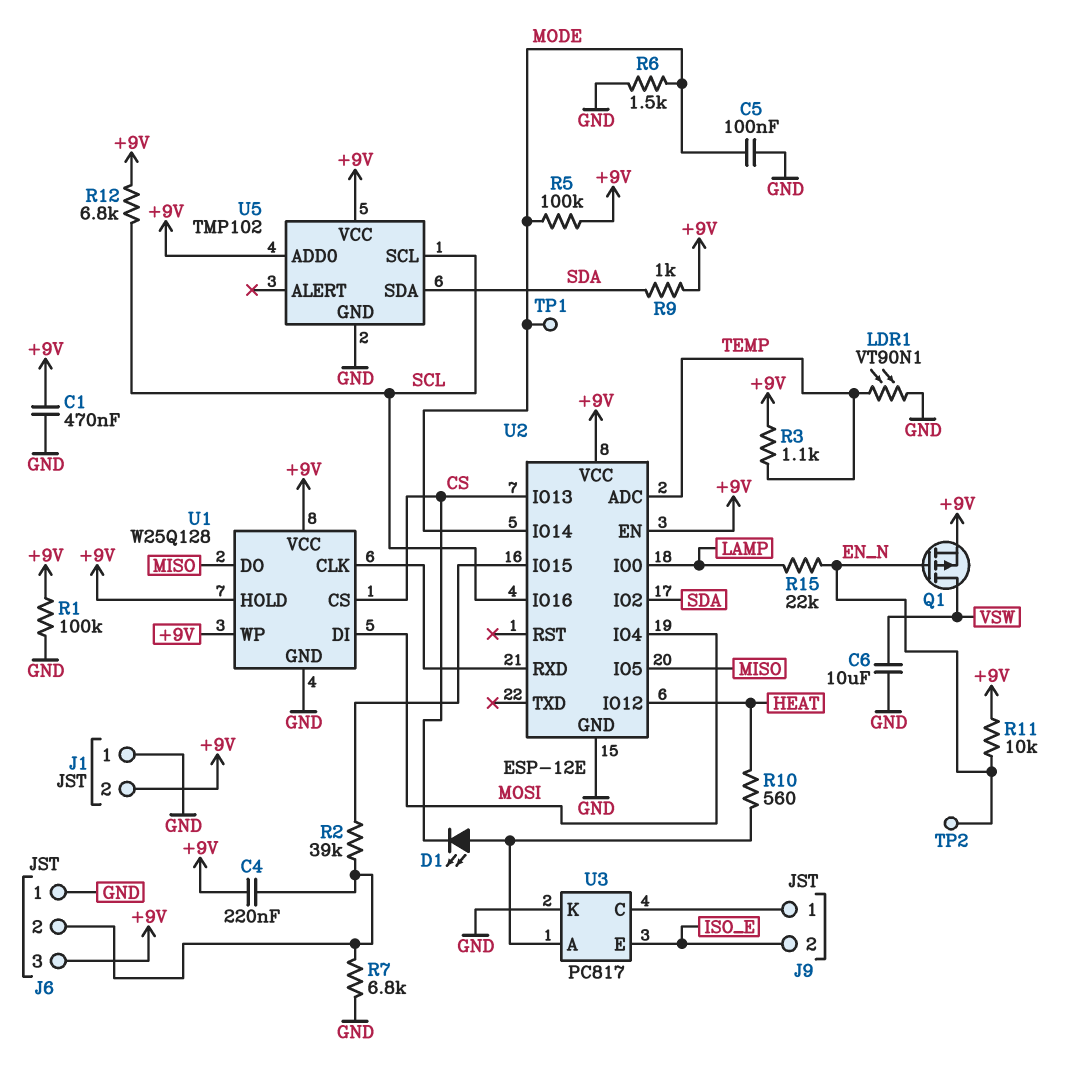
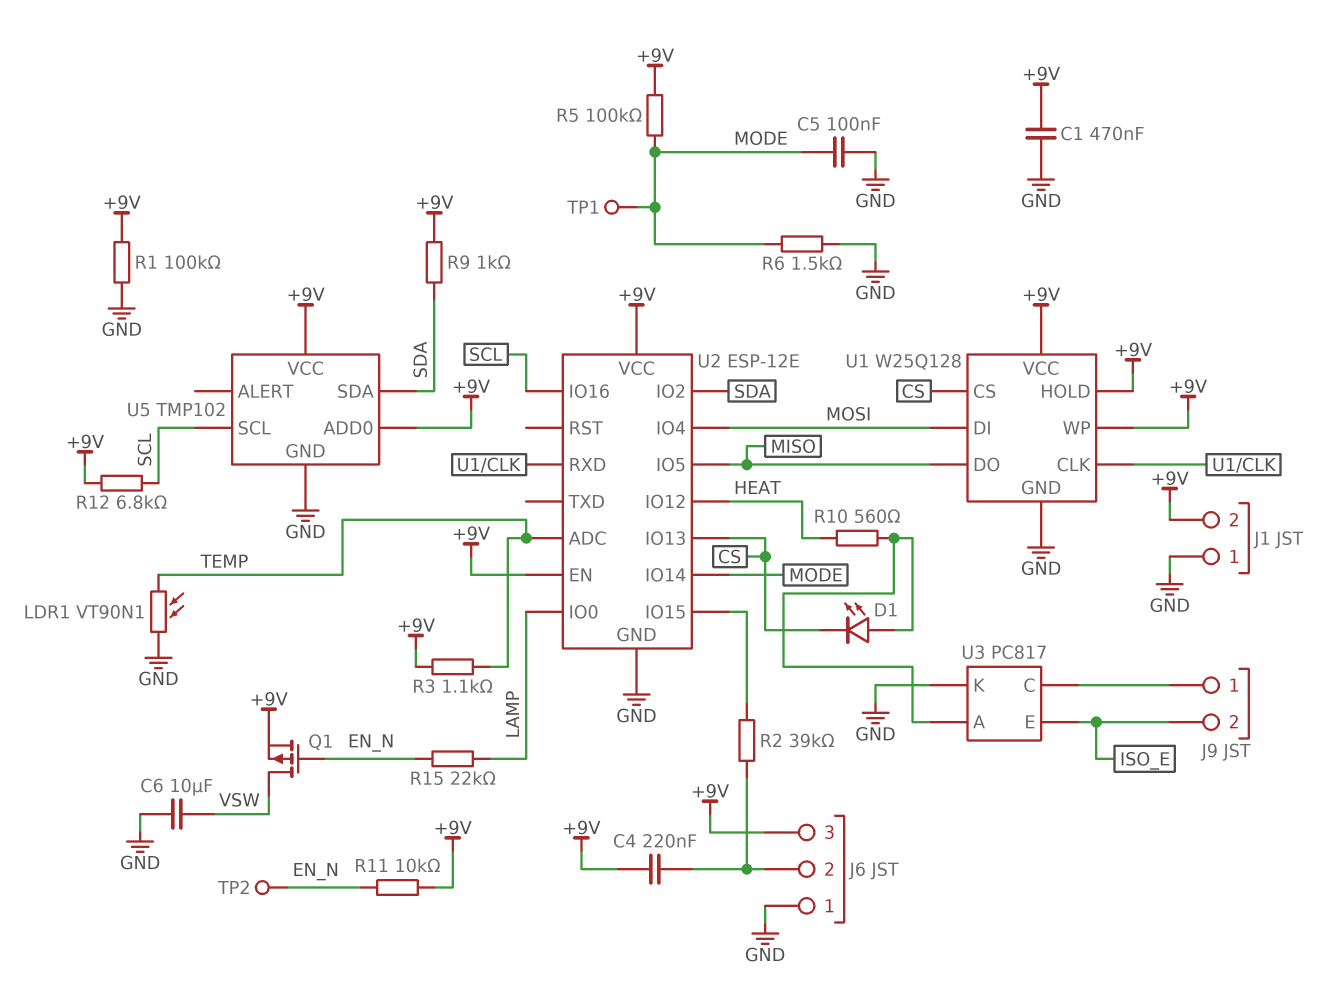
R7: 6.8k (GND, J6/2) -> none

